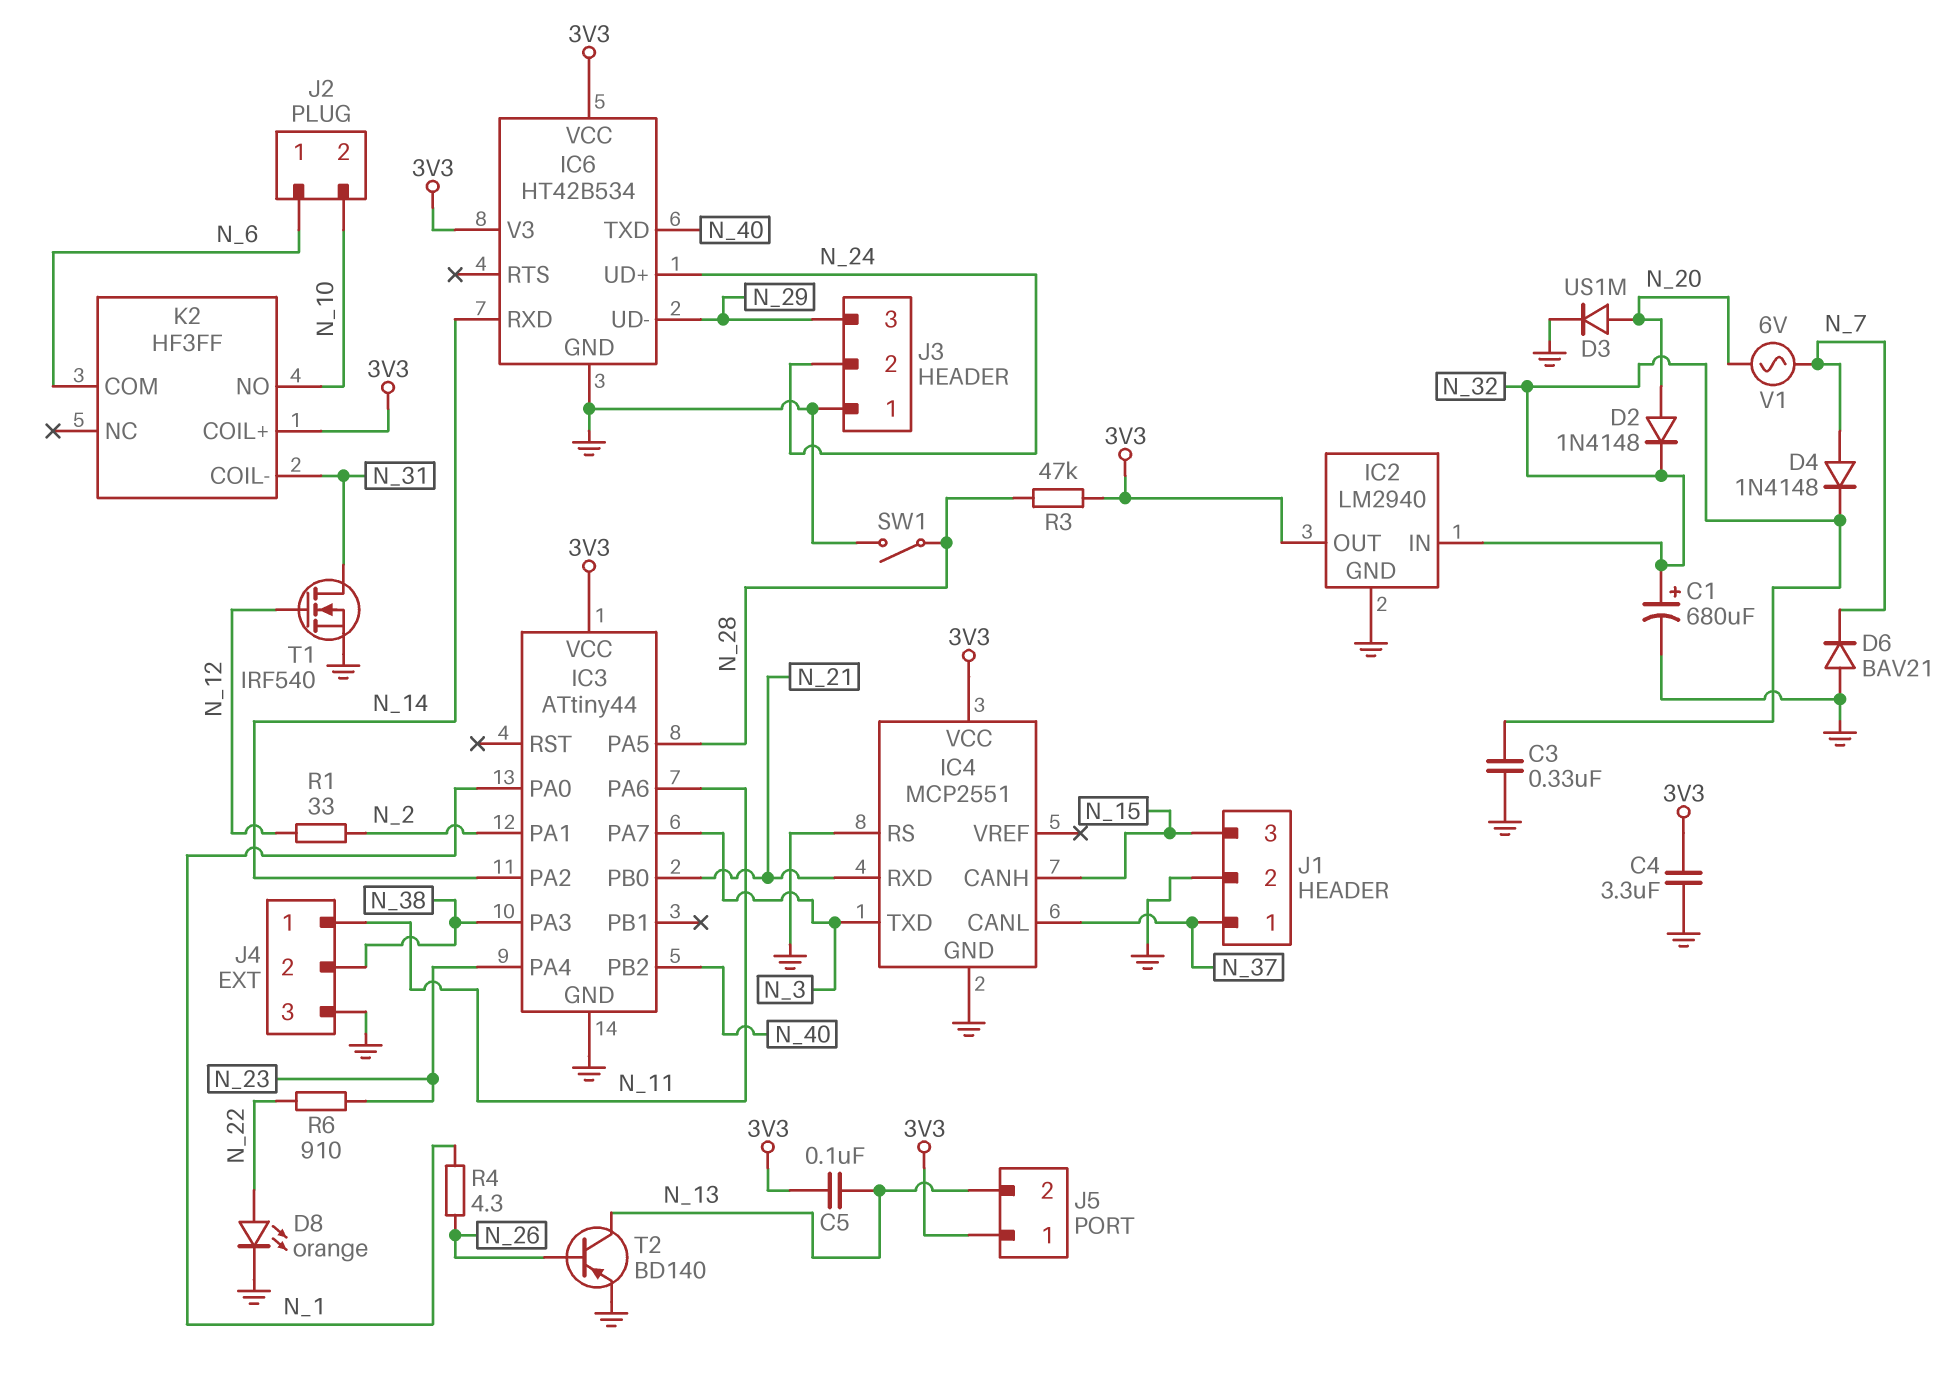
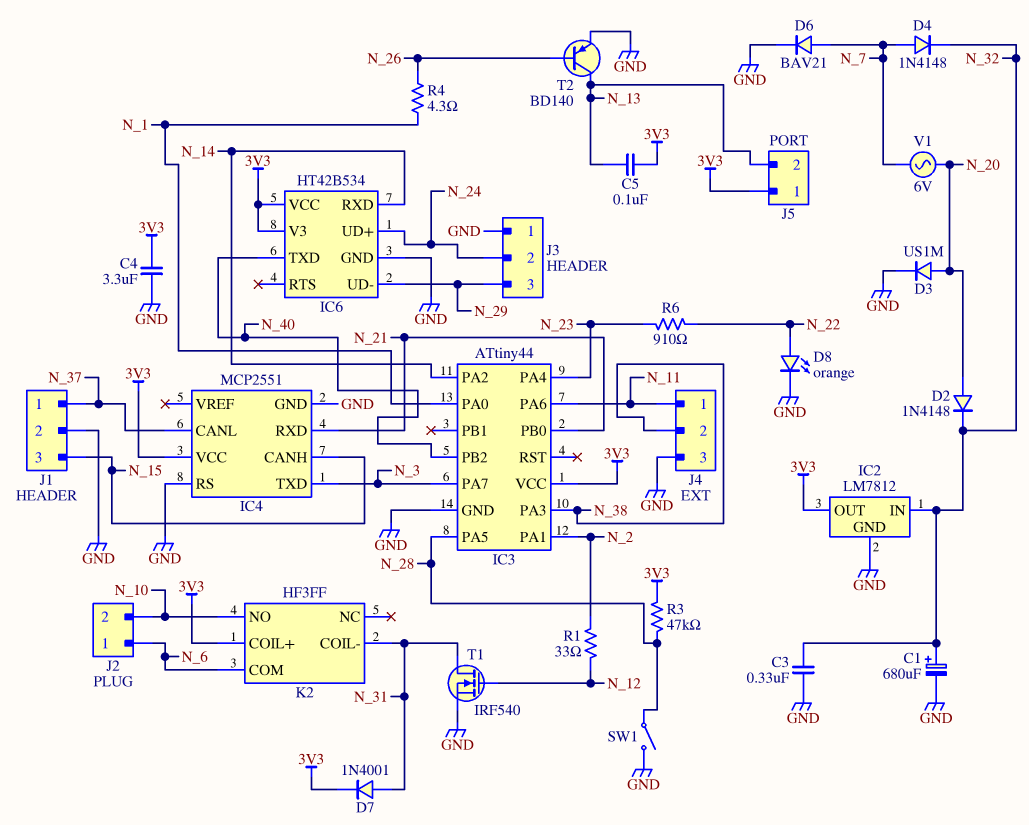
D6: diode BAV21 (A GND, K N_7) -> diode BAV21 (A N_7, K GND)
D7: none -> diode 1N4001 (A N_31, K 3V3)
IC2: LM2940 -> LM7812

